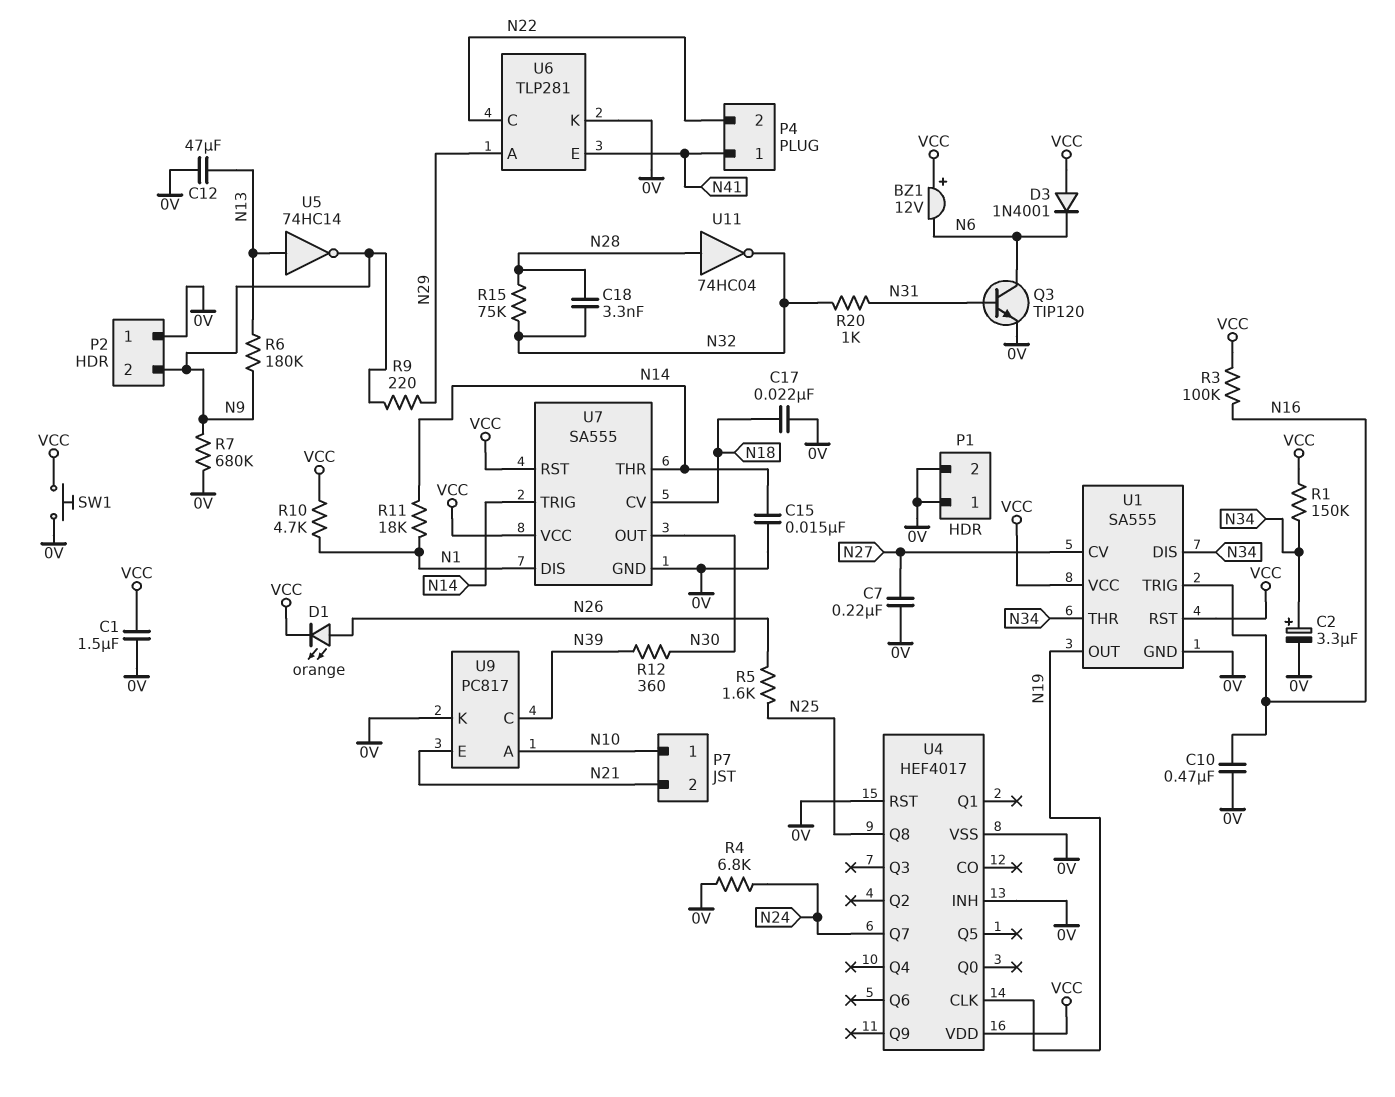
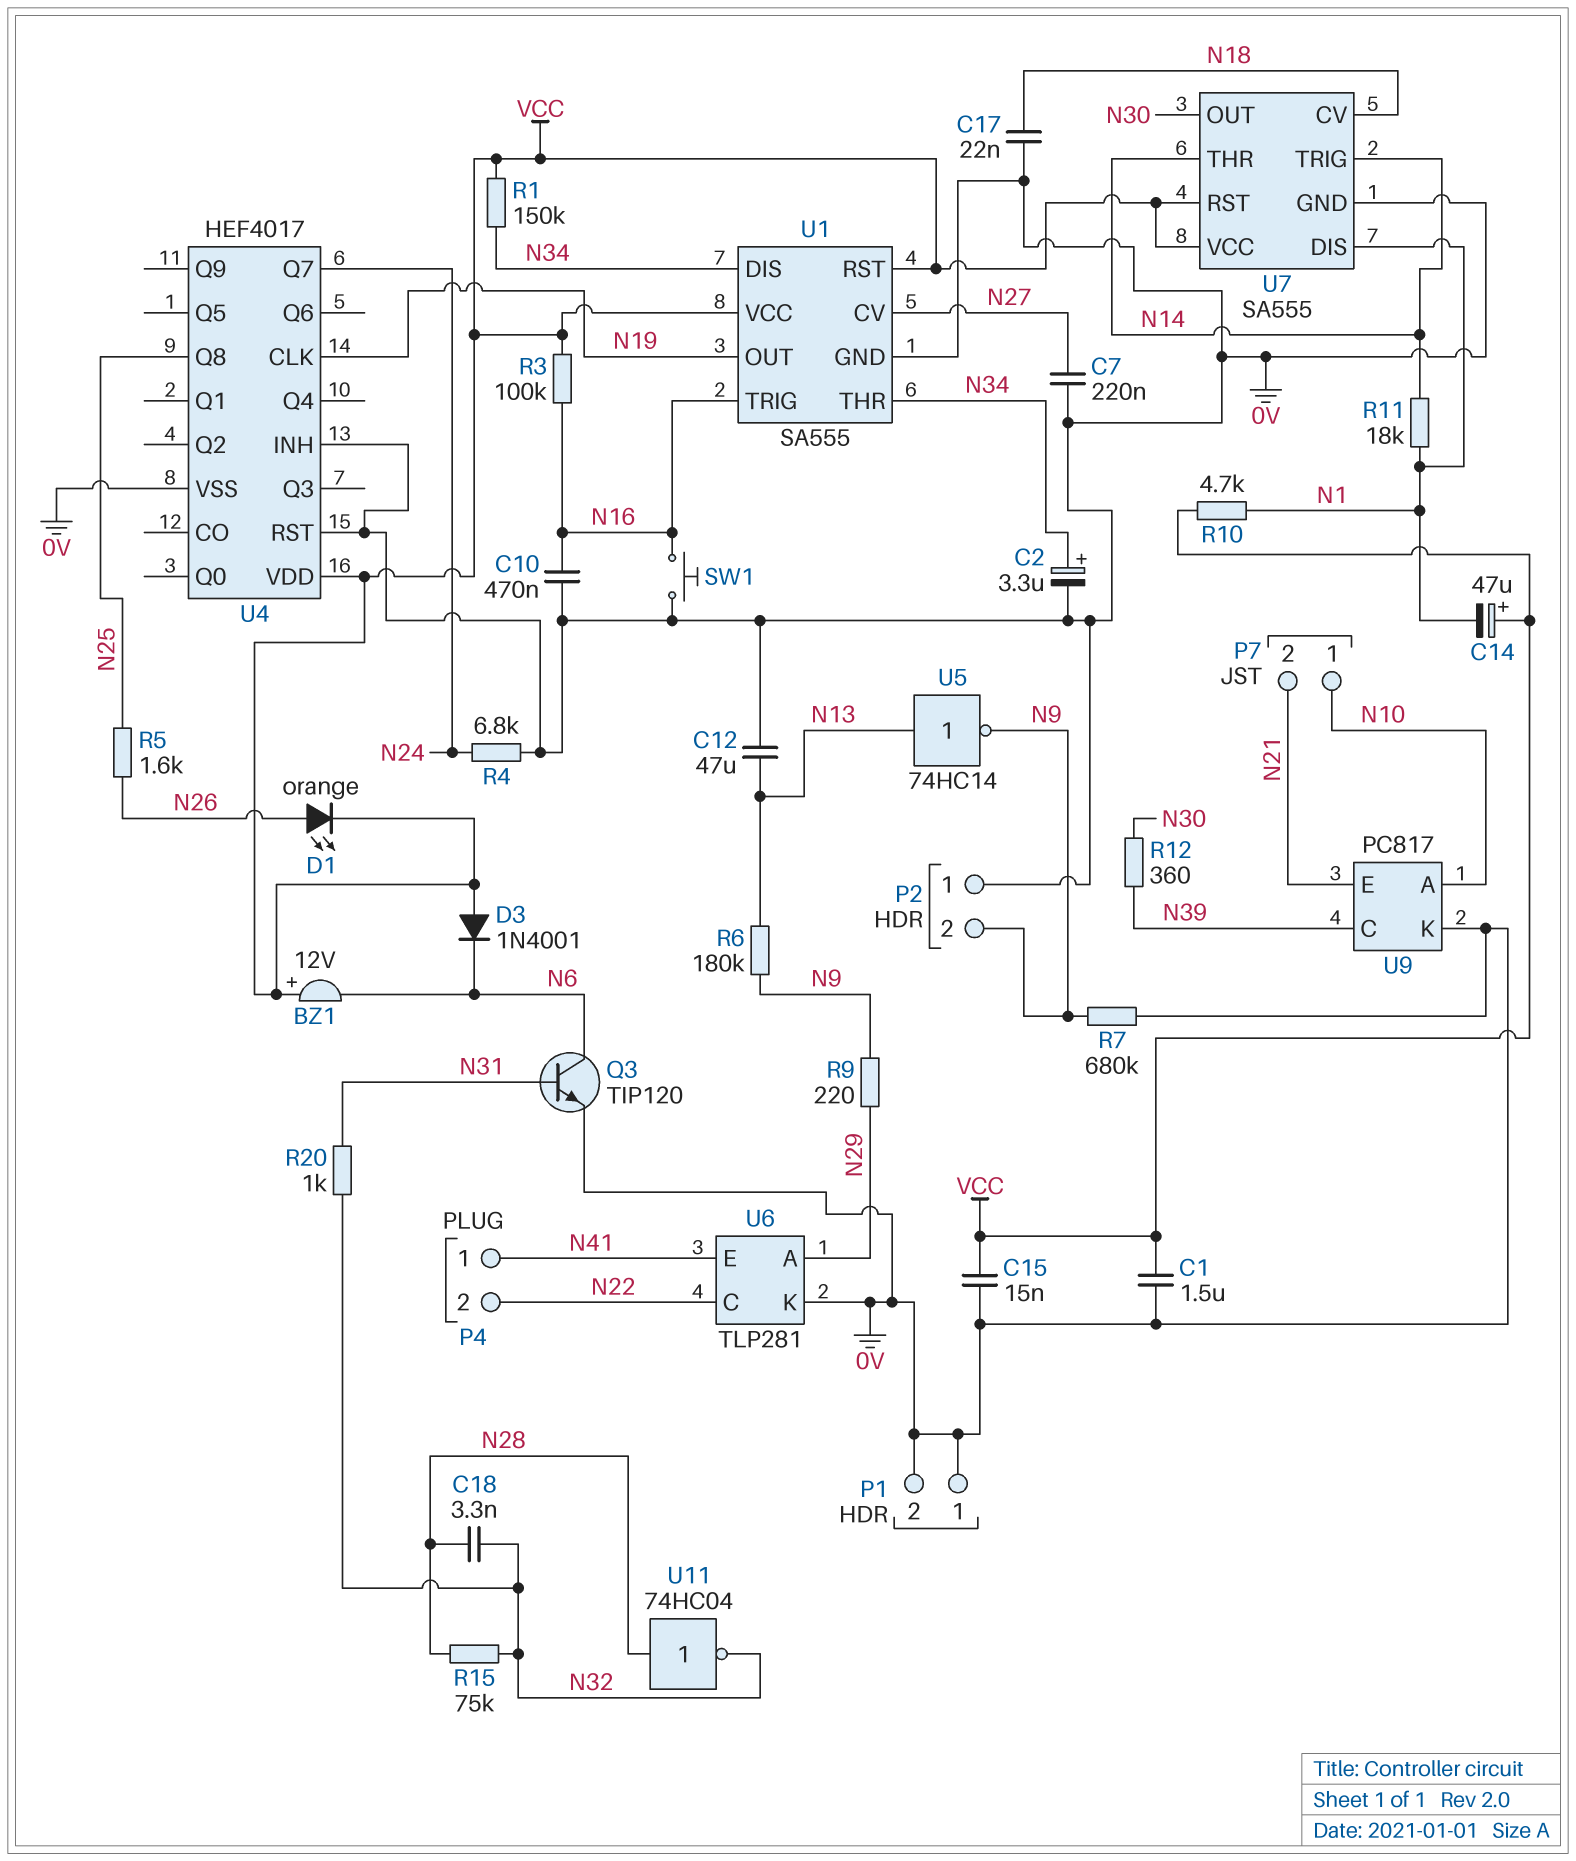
C14: none -> 47uF (plus VCC, minus N1)
C15: 15nF (0V, N14) -> 15nF (0V, VCC)
SW1: button (0V, VCC) -> button (0V, N16)

